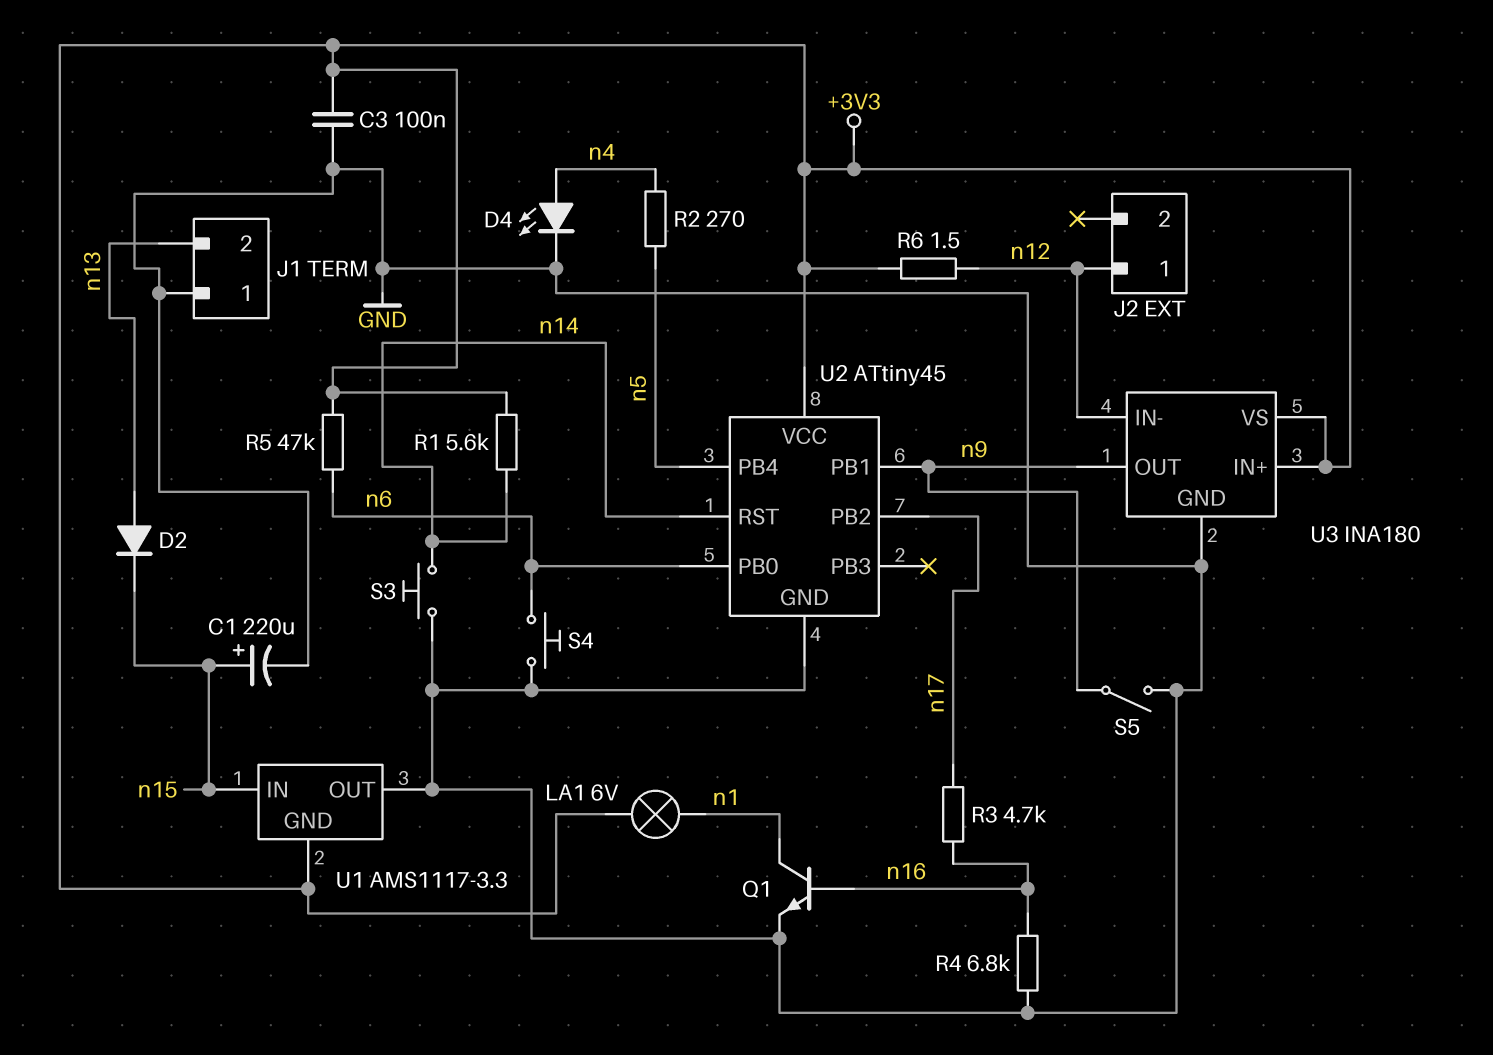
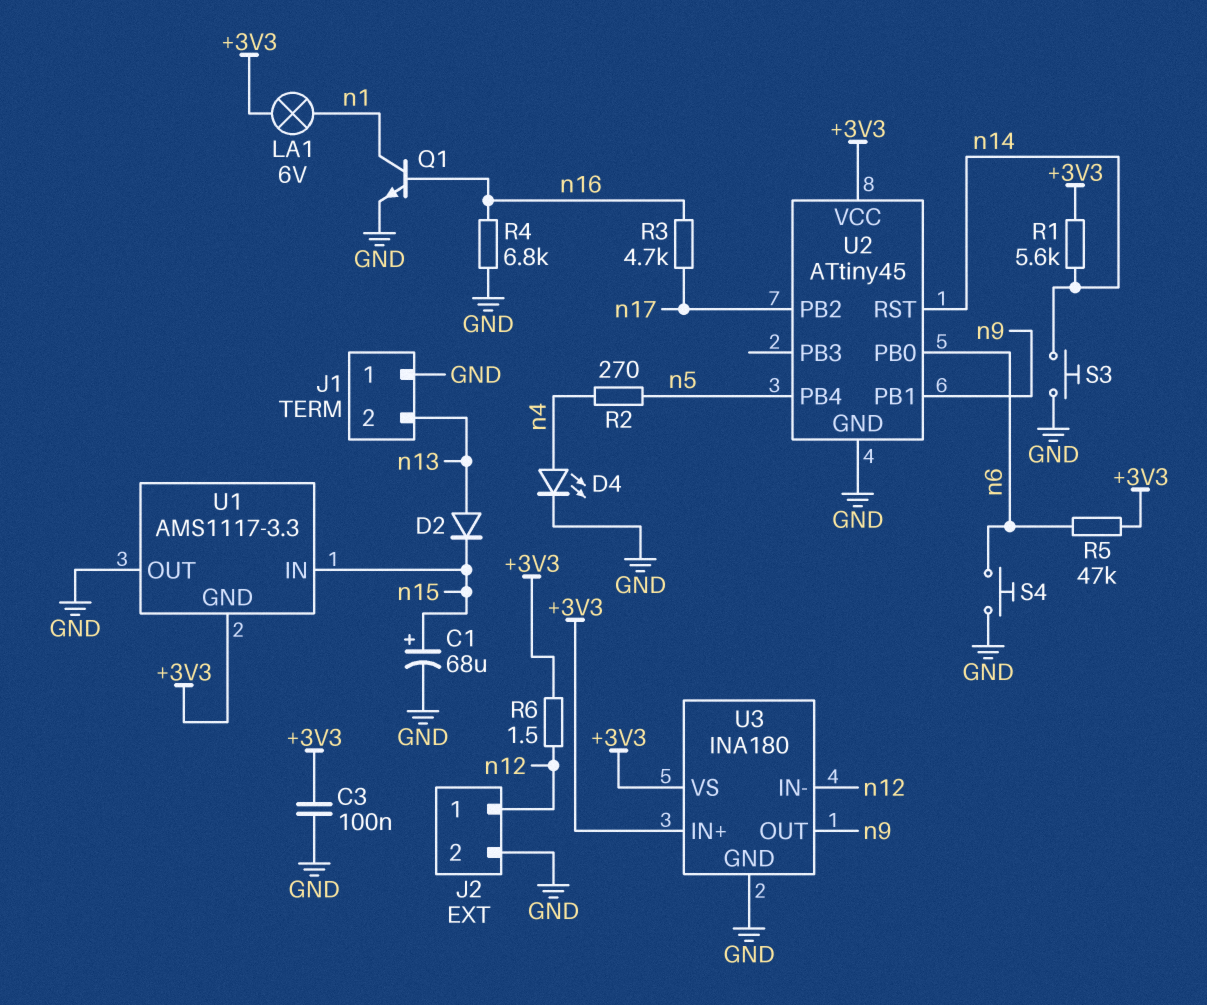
C1: 220uF (plus n15, minus GND) -> 68uF (plus n15, minus GND)
J2 pin 2: none -> GND
S5: switch (GND, n9) -> none

